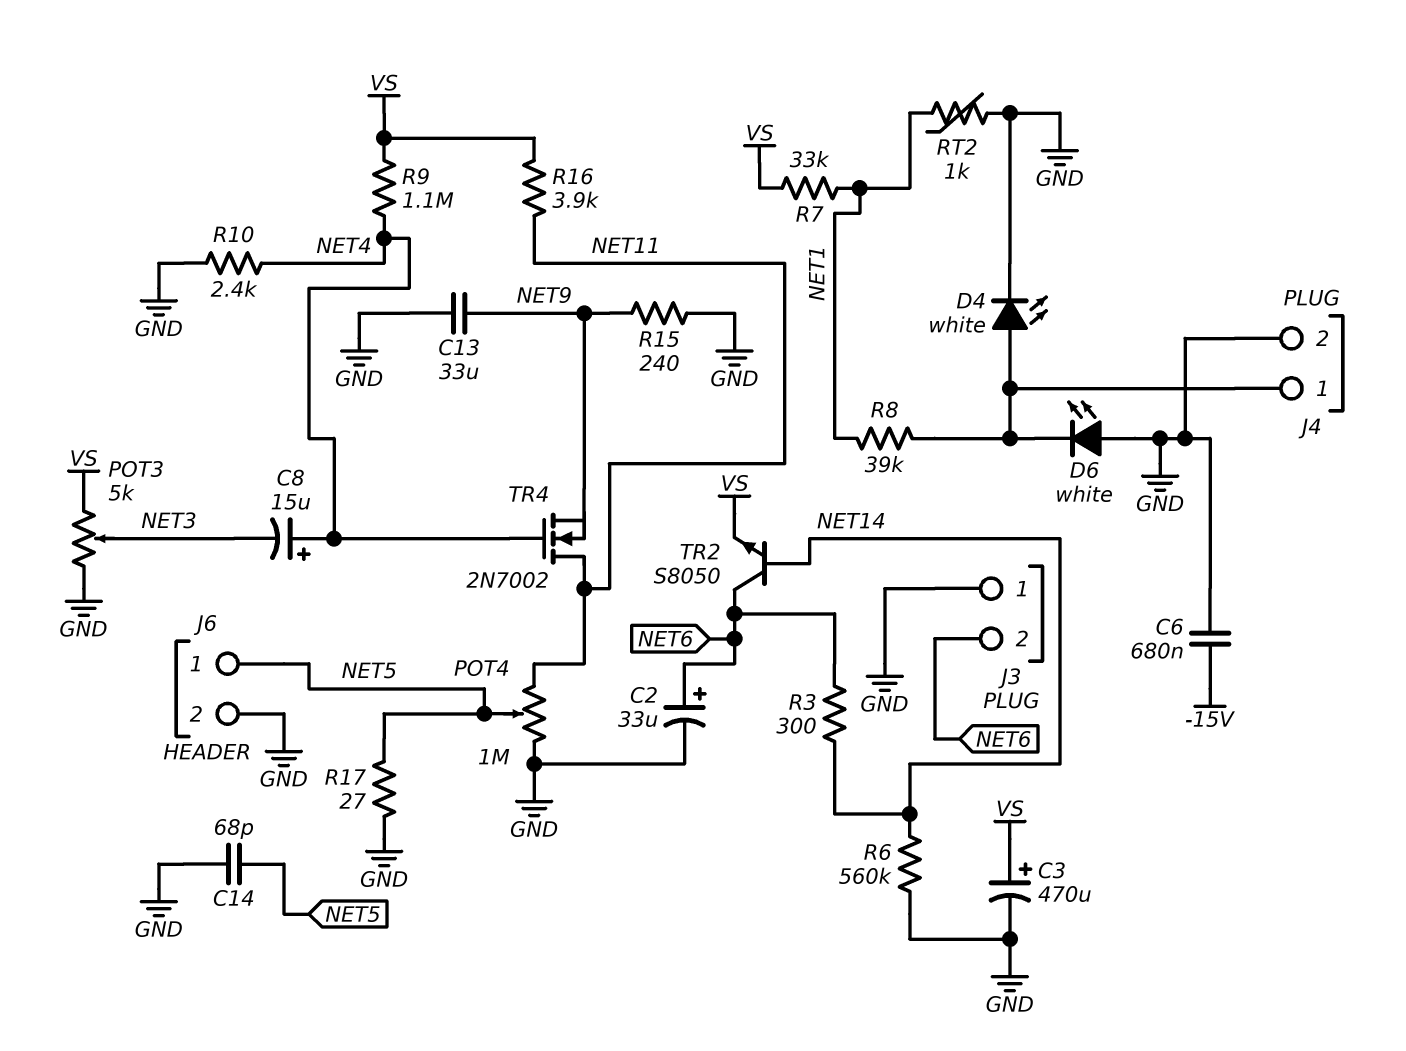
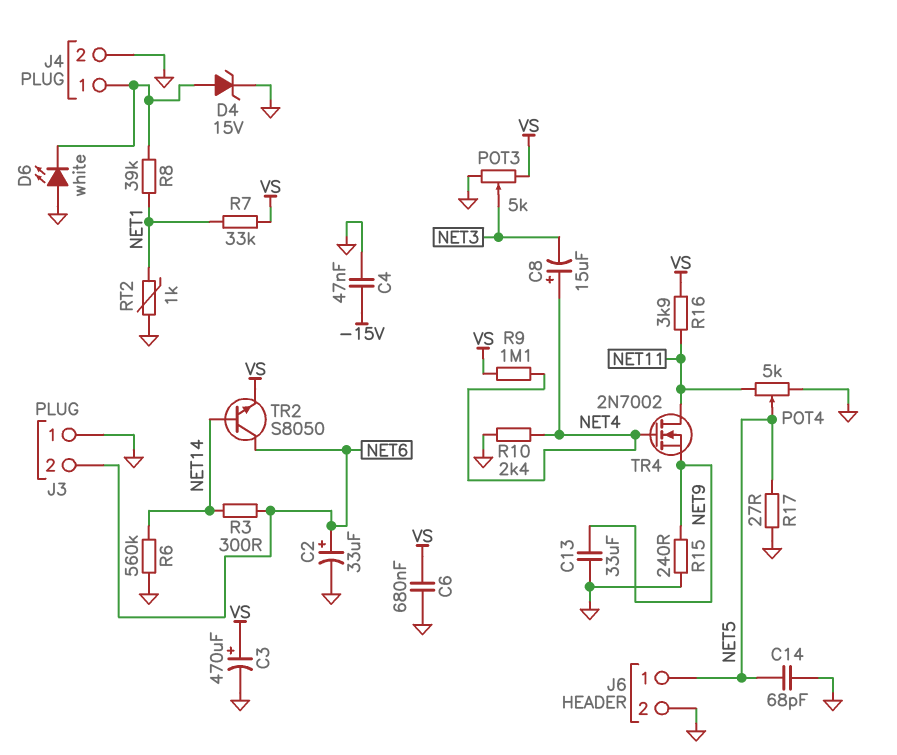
C4: none -> 47nF (-15V, GND)
C6: 680nF (-15V, GND) -> 680nF (GND, VS)
D4: LED white (A J4/1, K GND) -> zener 15V (A J4/1, K GND)
POT4: 1M (GND, NET11, wiper NET5) -> 5k (GND, NET11, wiper NET5)

